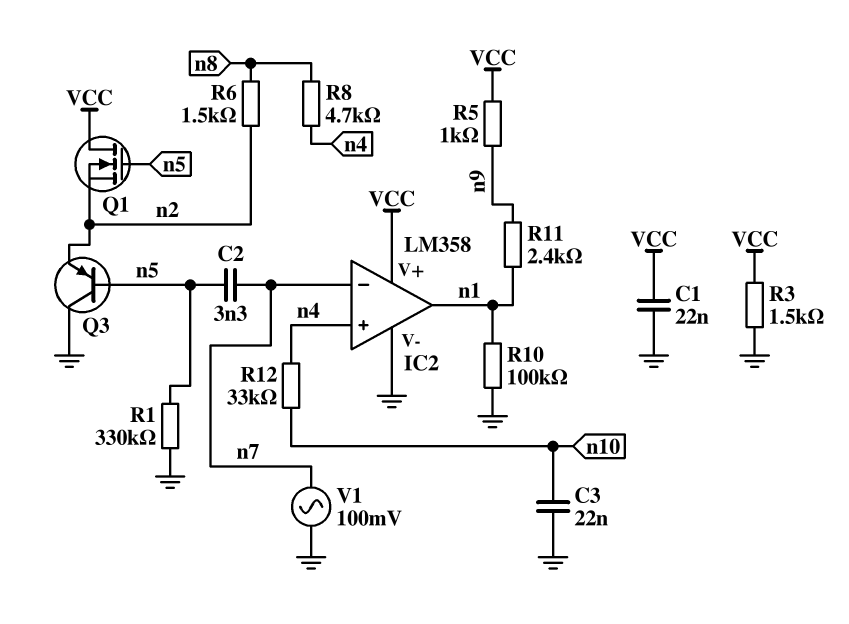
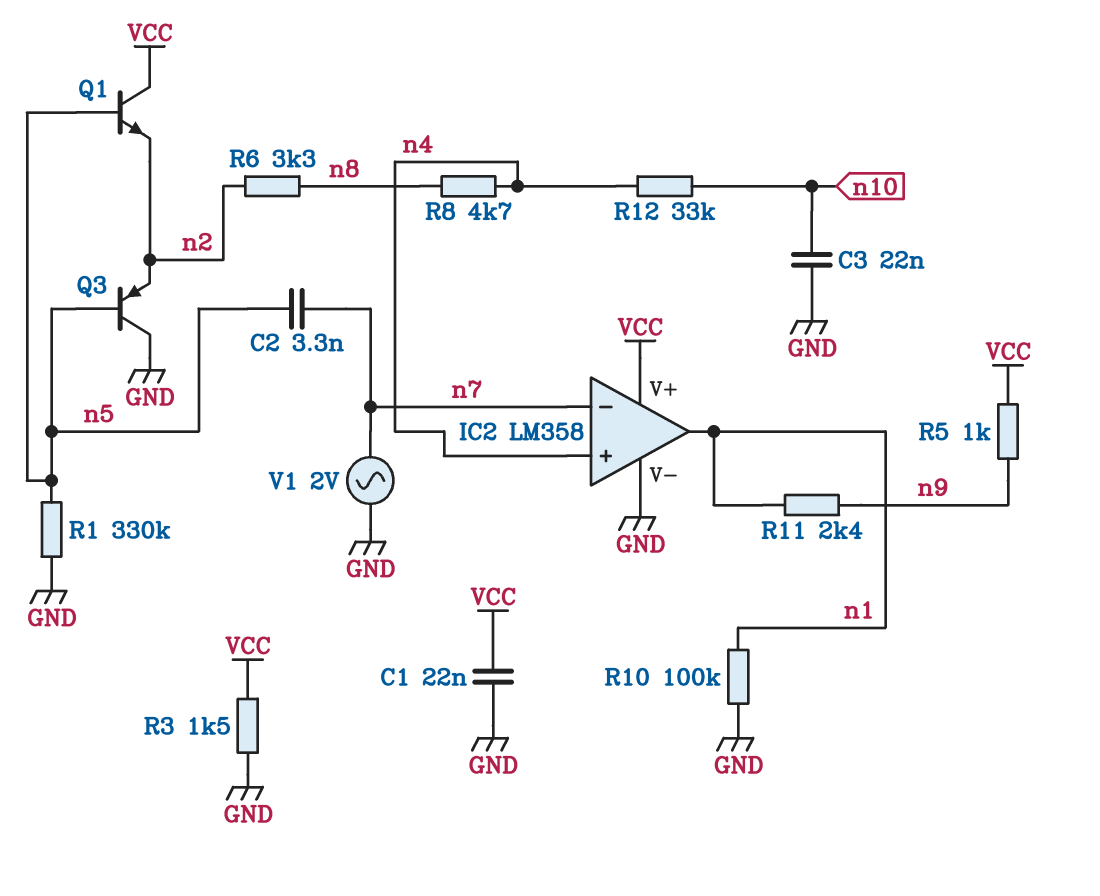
Q1: NMOS (G n5, D VCC, S n2) -> NPN (B n5, C VCC, E n2)
R6: 1.5k (n2, n8) -> 3.3k (n2, n8)
V1: AC 100mV (GND, n7) -> AC 2V (GND, n7)

